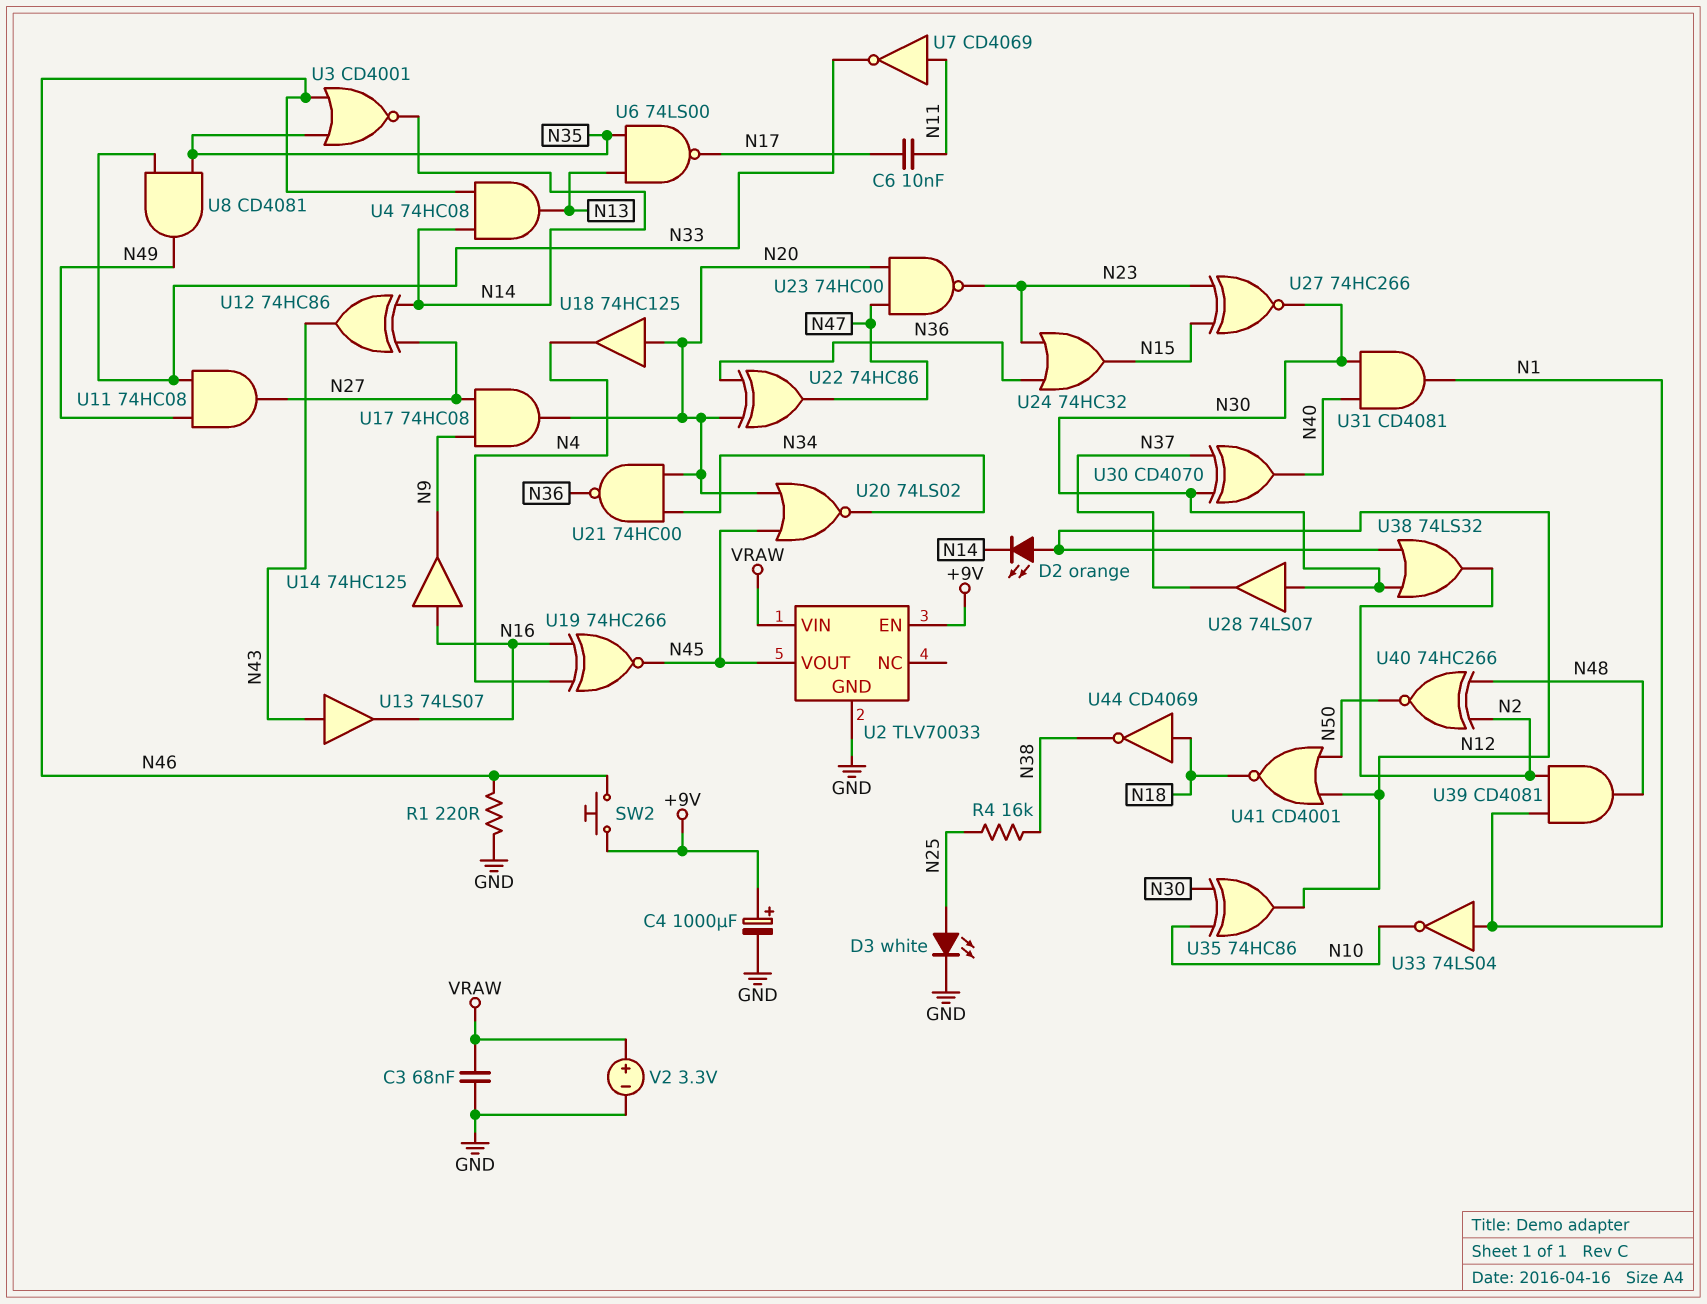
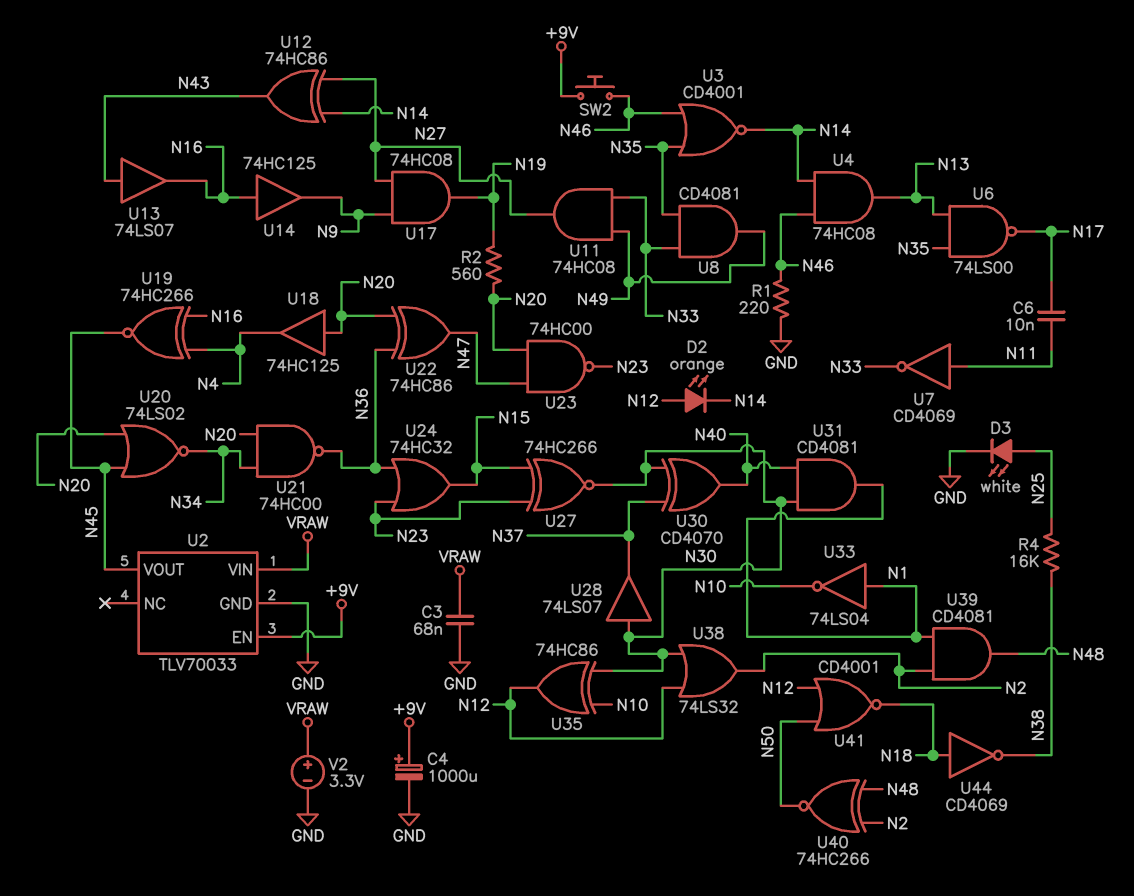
R2: none -> 560 (N19, N20)
U17: AND 74HC08 (in N9, in N27, out N20) -> AND 74HC08 (in N9, in N27, out N19)

